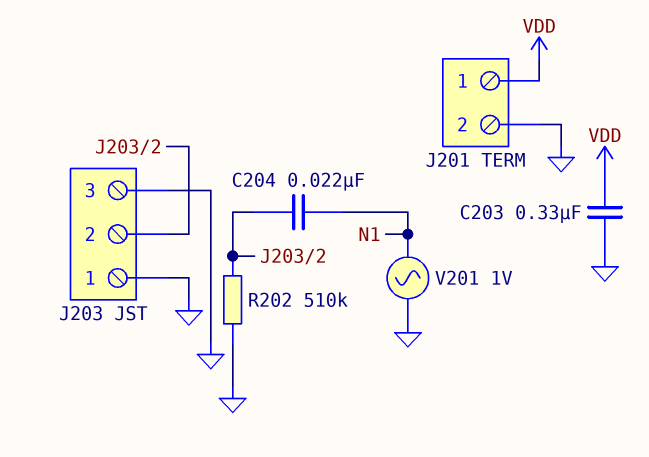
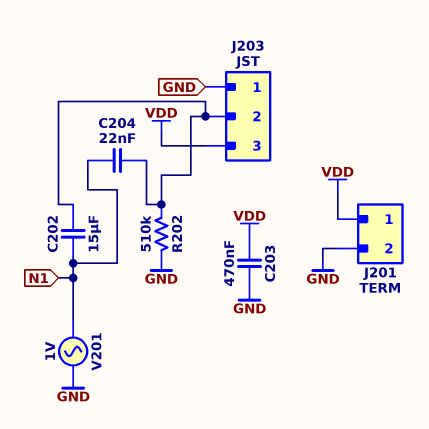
C202: none -> 15uF (J203/2, N1)
C203: 330nF (GND, VDD) -> 470nF (GND, VDD)
J203 pin 3: GND -> VDD

